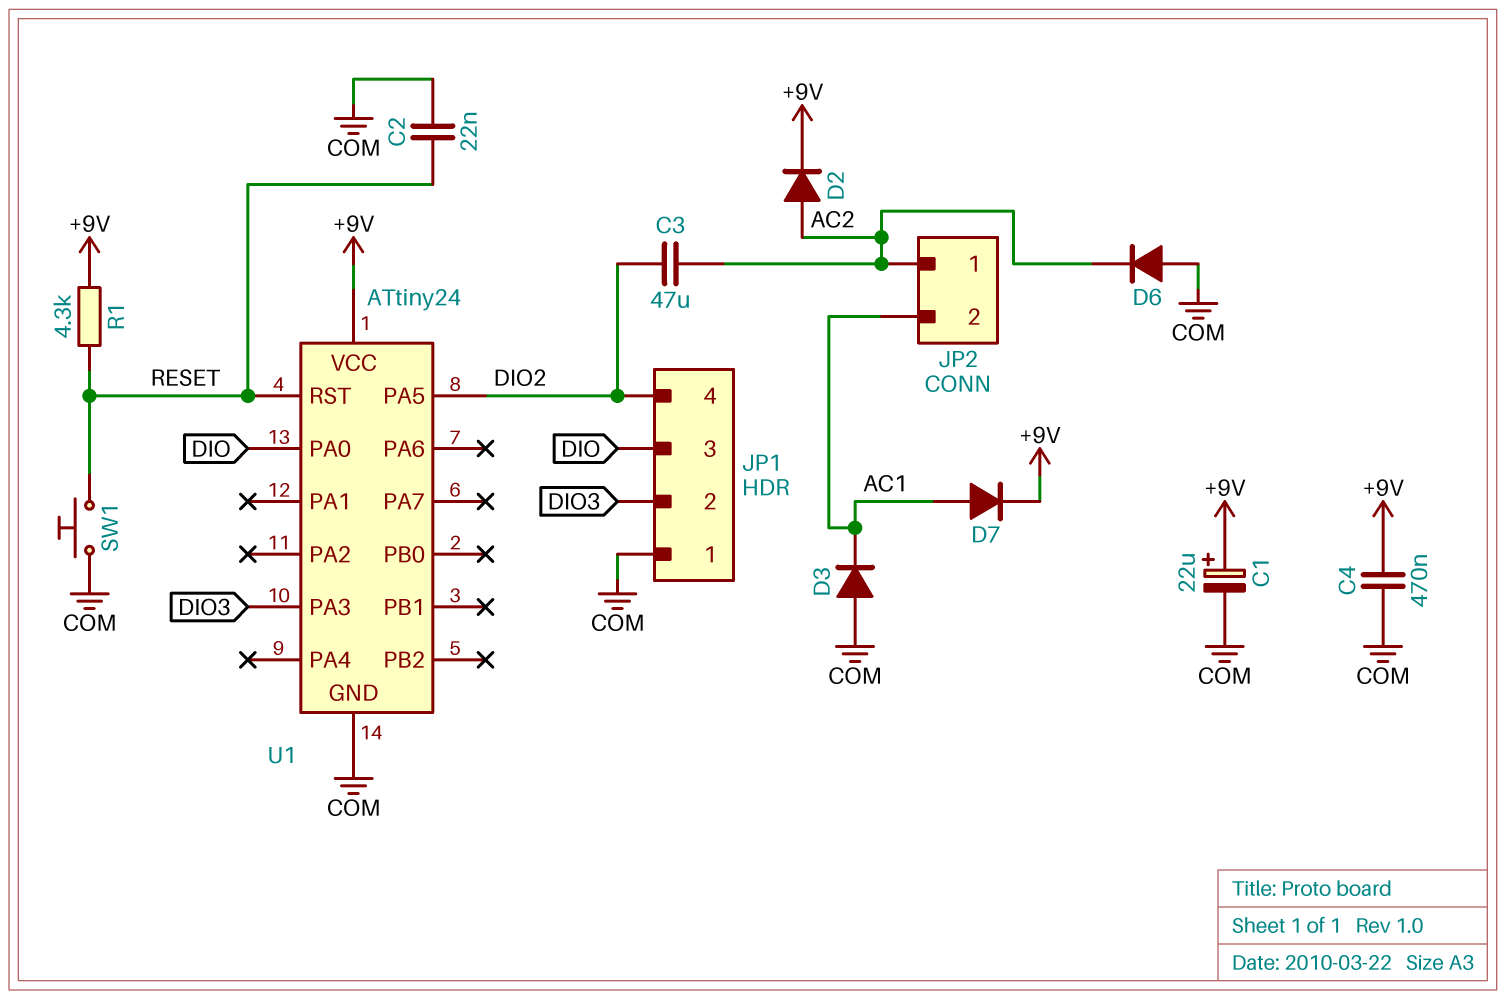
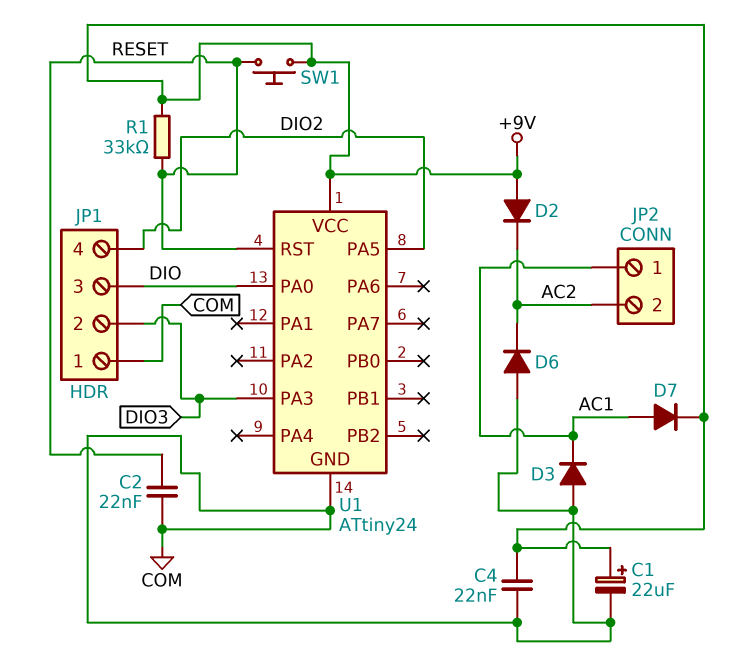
C3: 47uF (AC2, DIO2) -> none
C4: 470nF (+9V, COM) -> 22nF (+9V, COM)
D2: diode (A AC2, K +9V) -> diode (A +9V, K AC2)
JP2 pin 1: AC2 -> AC1
JP2 pin 2: AC1 -> AC2
R1: 4.3k (+9V, RESET) -> 33k (+9V, RESET)
SW1: button (COM, RESET) -> button (+9V, RESET)

